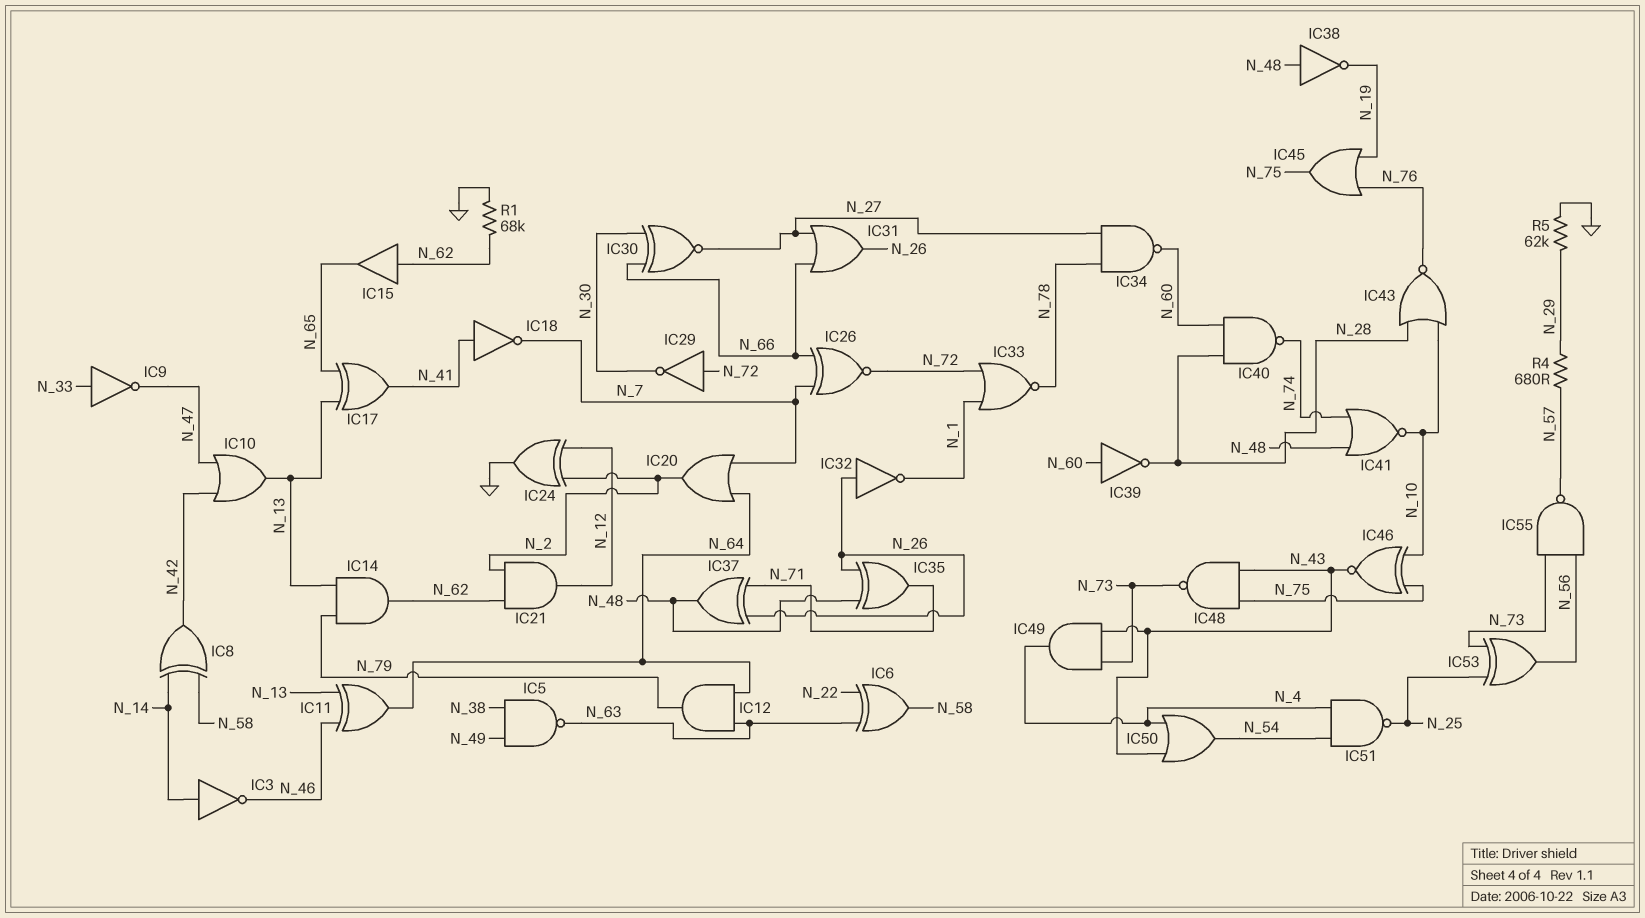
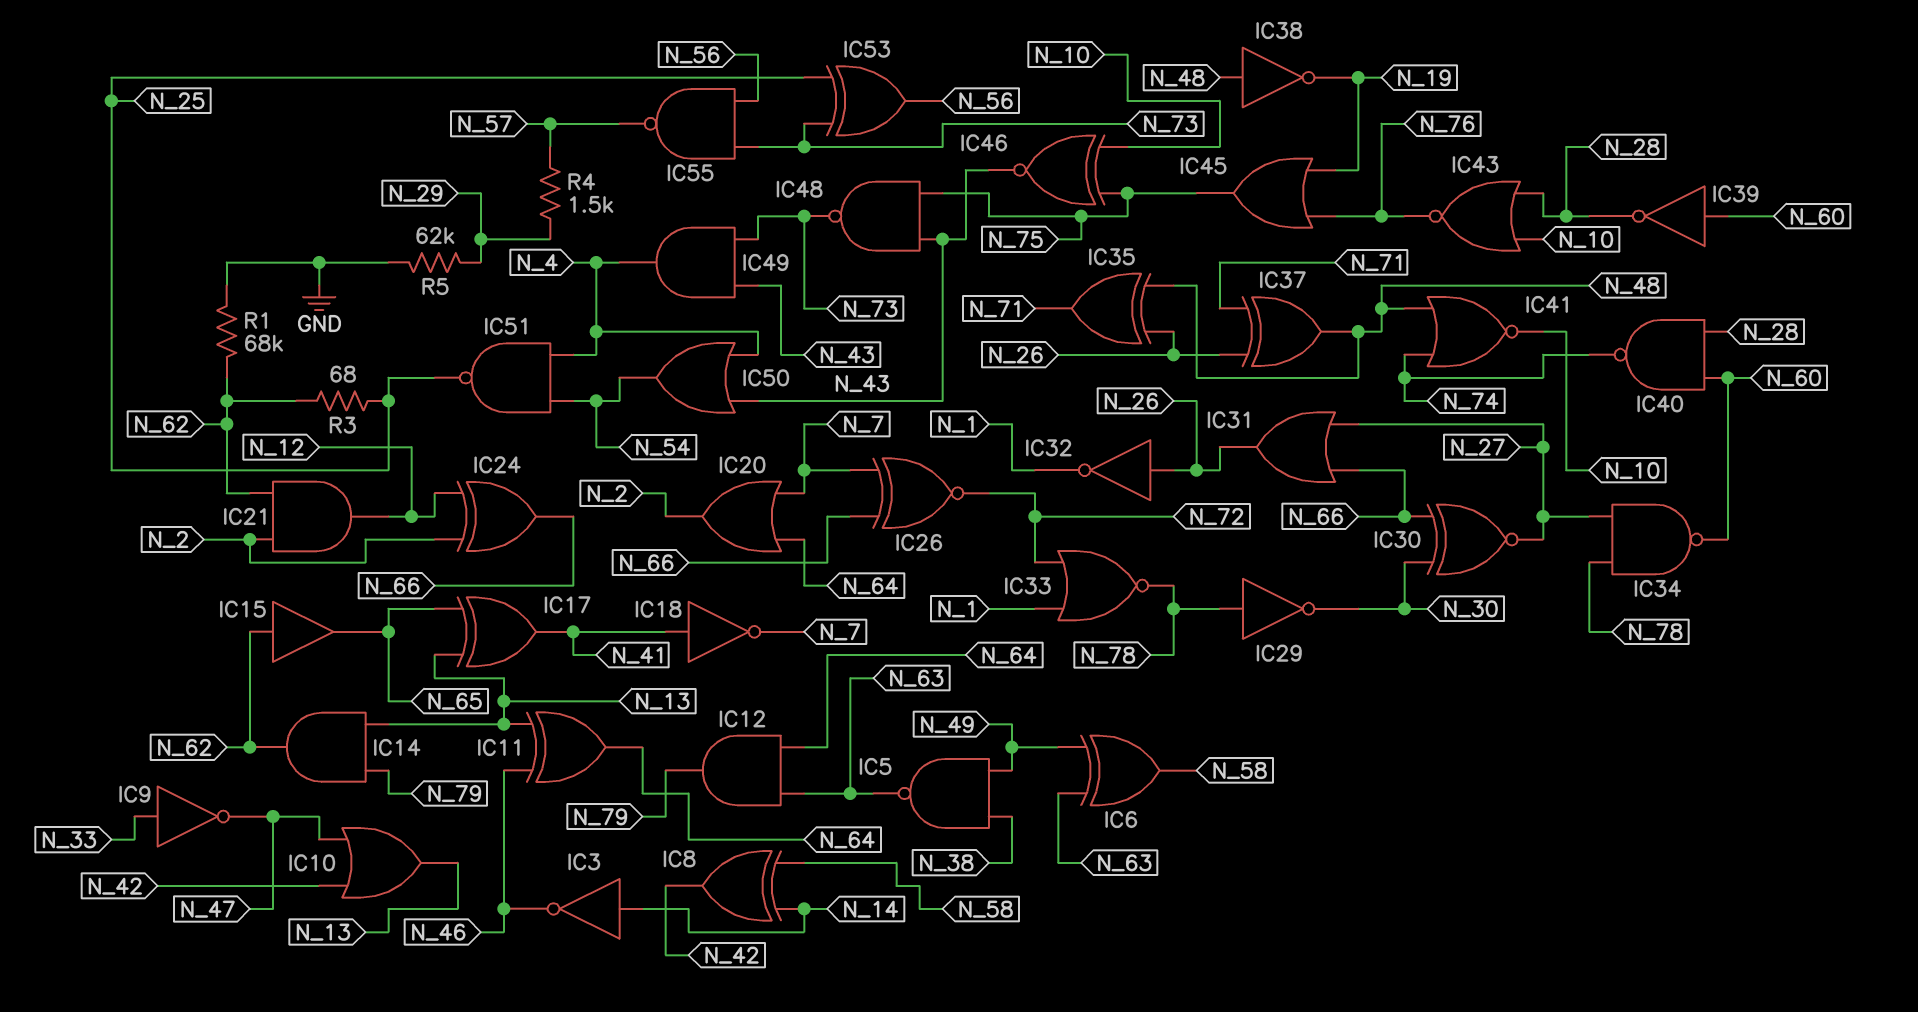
IC6: XOR (in N_22, in N_63, out N_58) -> XOR (in N_49, in N_63, out N_58)
IC24: XOR (in N_2, in N_12, out GND) -> XOR (in N_2, in N_12, out N_66)
IC29: NOT (in N_72, out N_30) -> NOT (in N_78, out N_30)
R3: none -> 68 (N_25, N_62)
R4: 680 (N_29, N_57) -> 1.5k (N_29, N_57)

